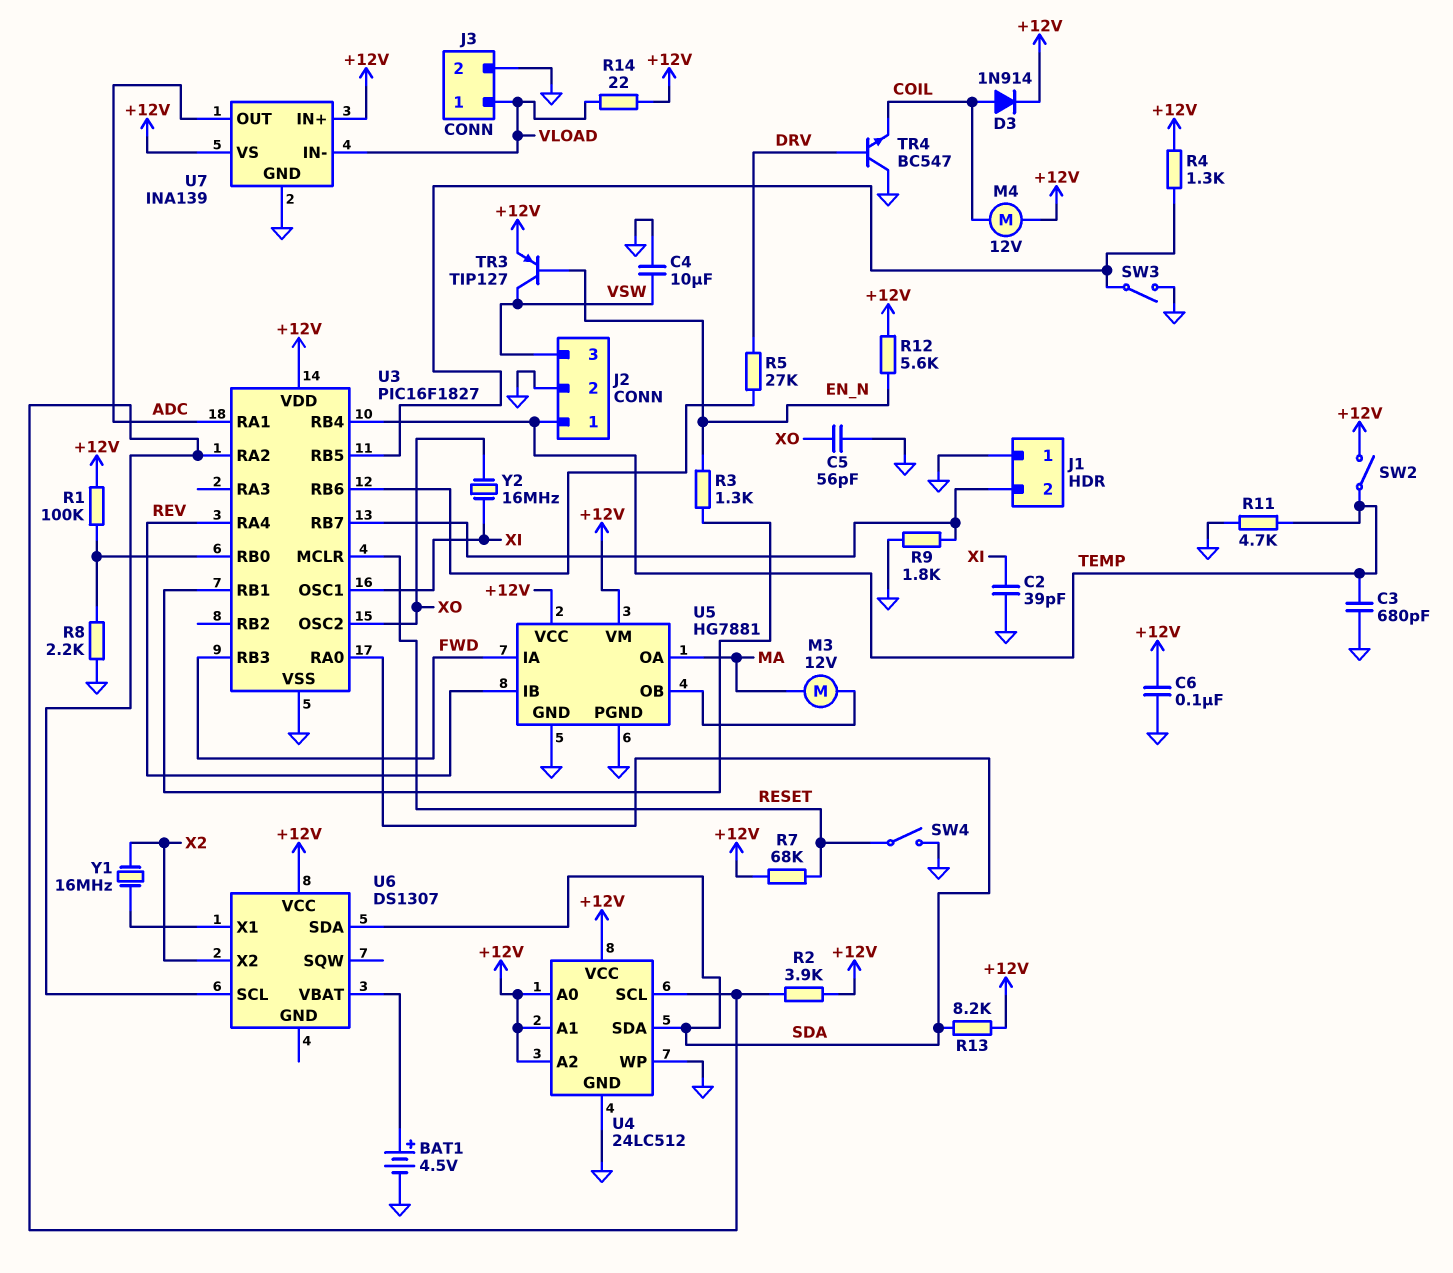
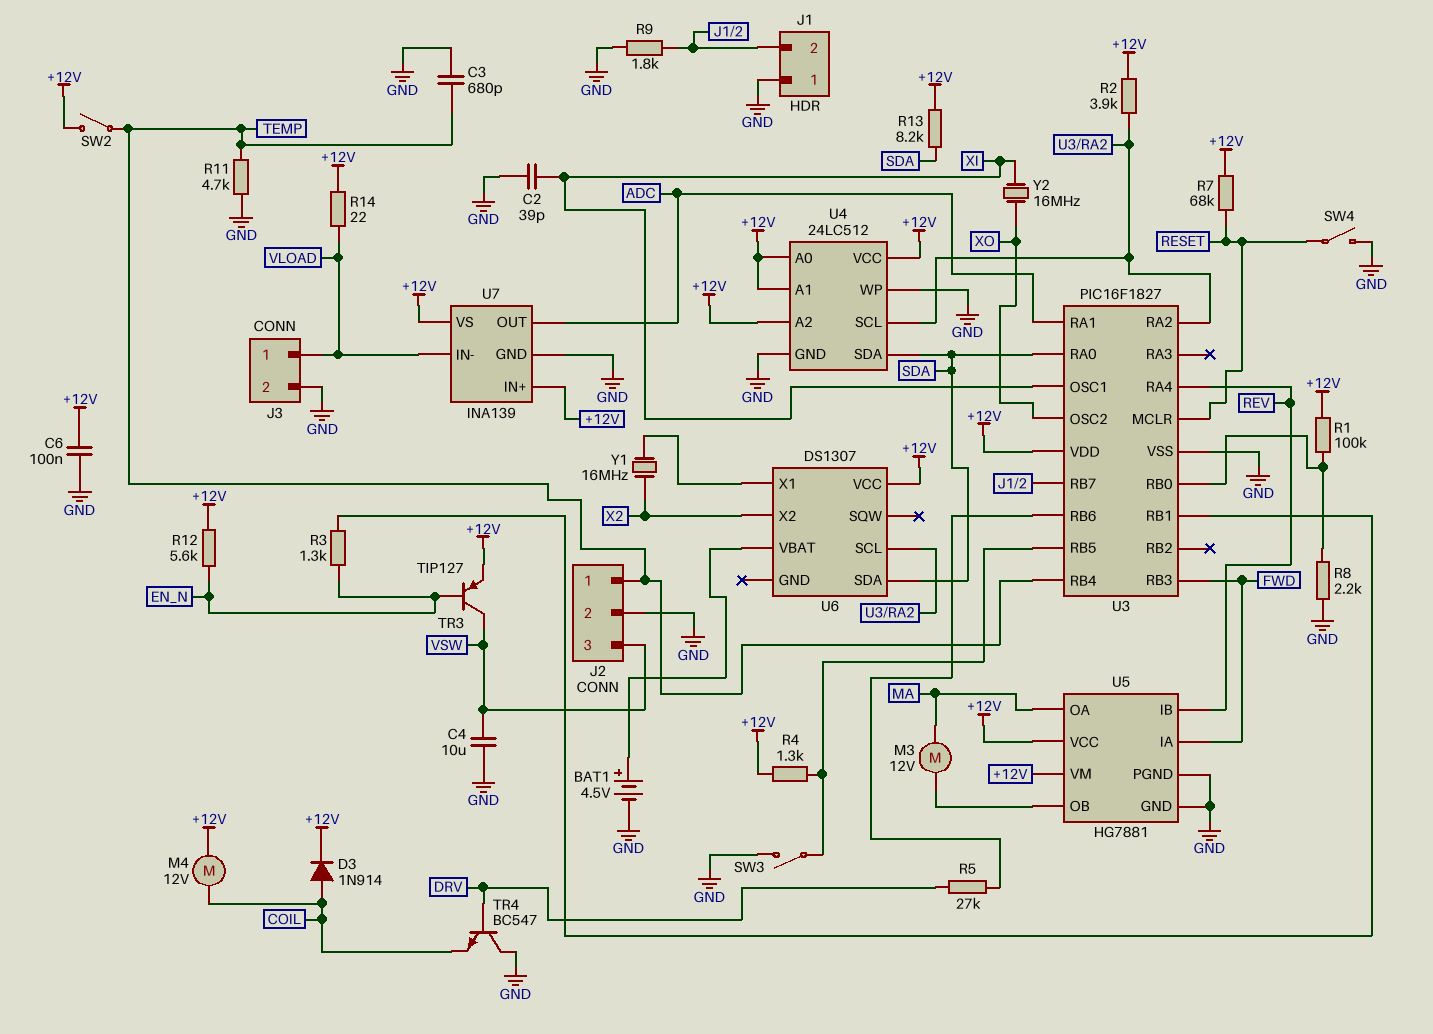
C5: 56pF (GND, XO) -> none

